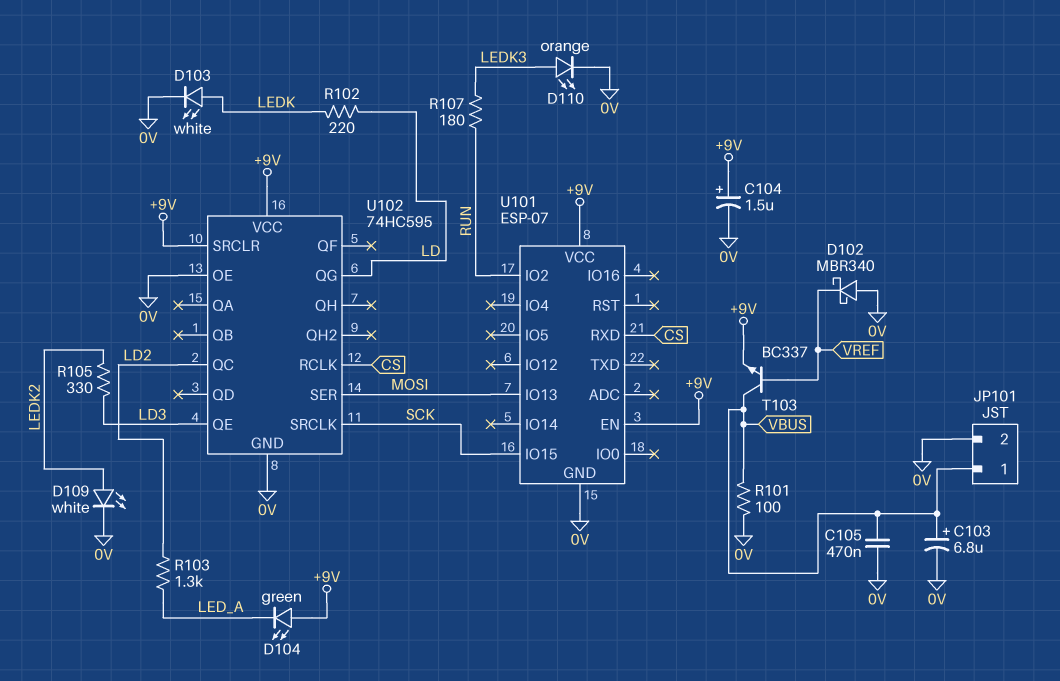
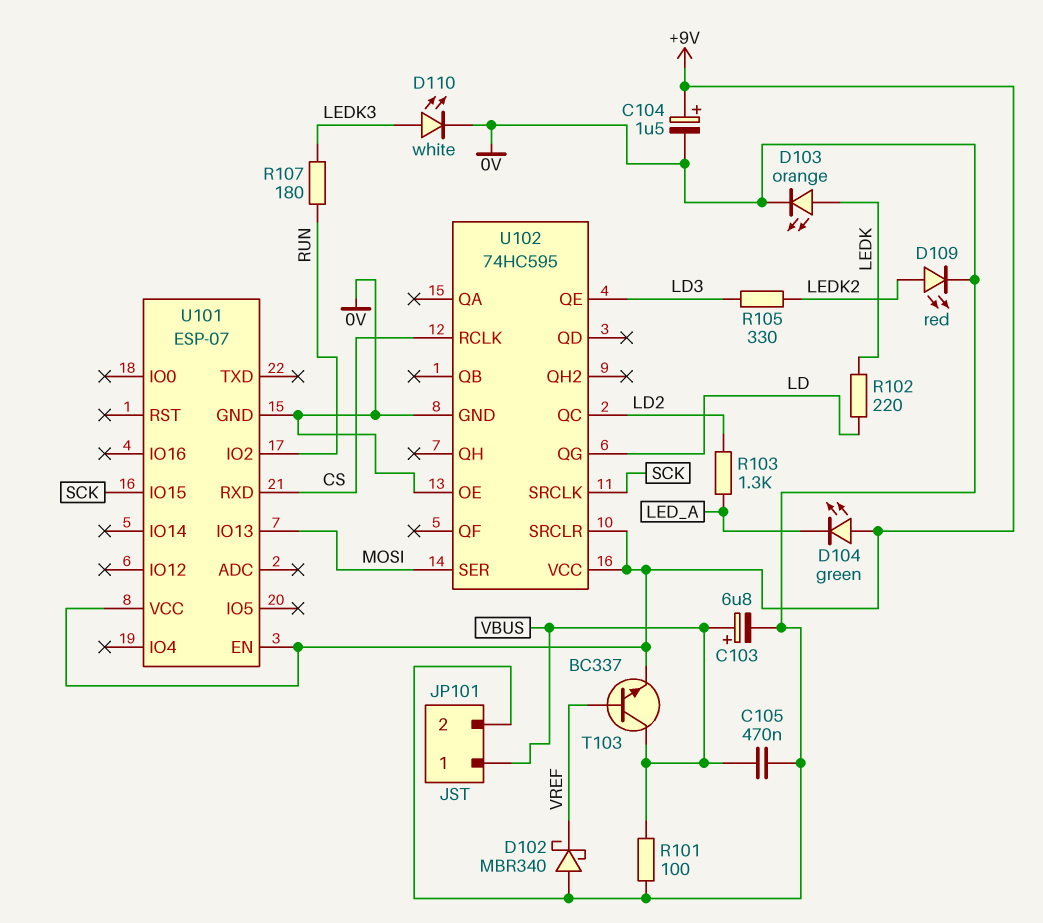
D103: LED white (A LEDK, K 0V) -> LED orange (A LEDK, K 0V)
D109: LED white (A LEDK2, K 0V) -> LED red (A LEDK2, K 0V)
D110: LED orange (A LEDK3, K 0V) -> LED white (A LEDK3, K 0V)

